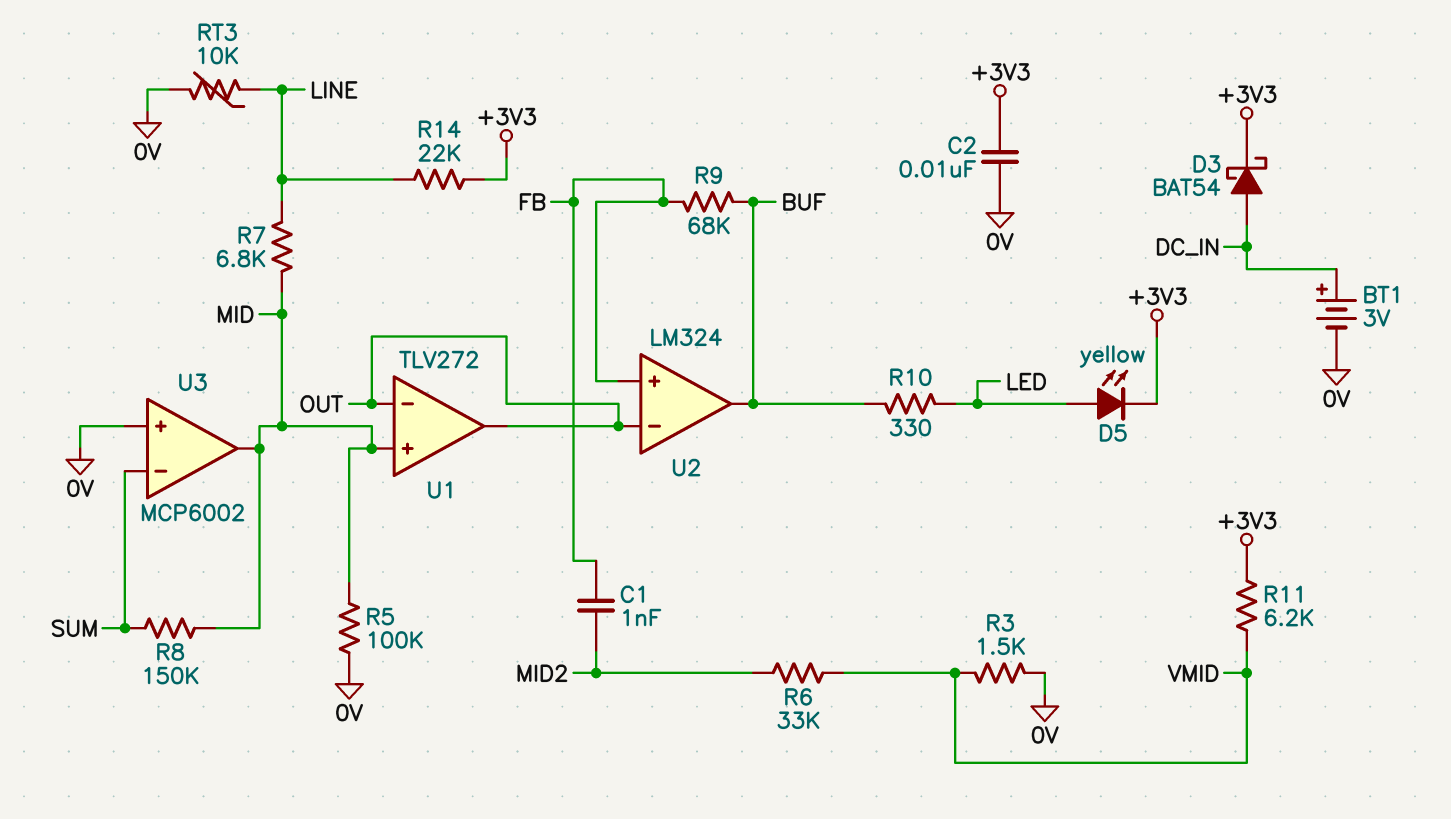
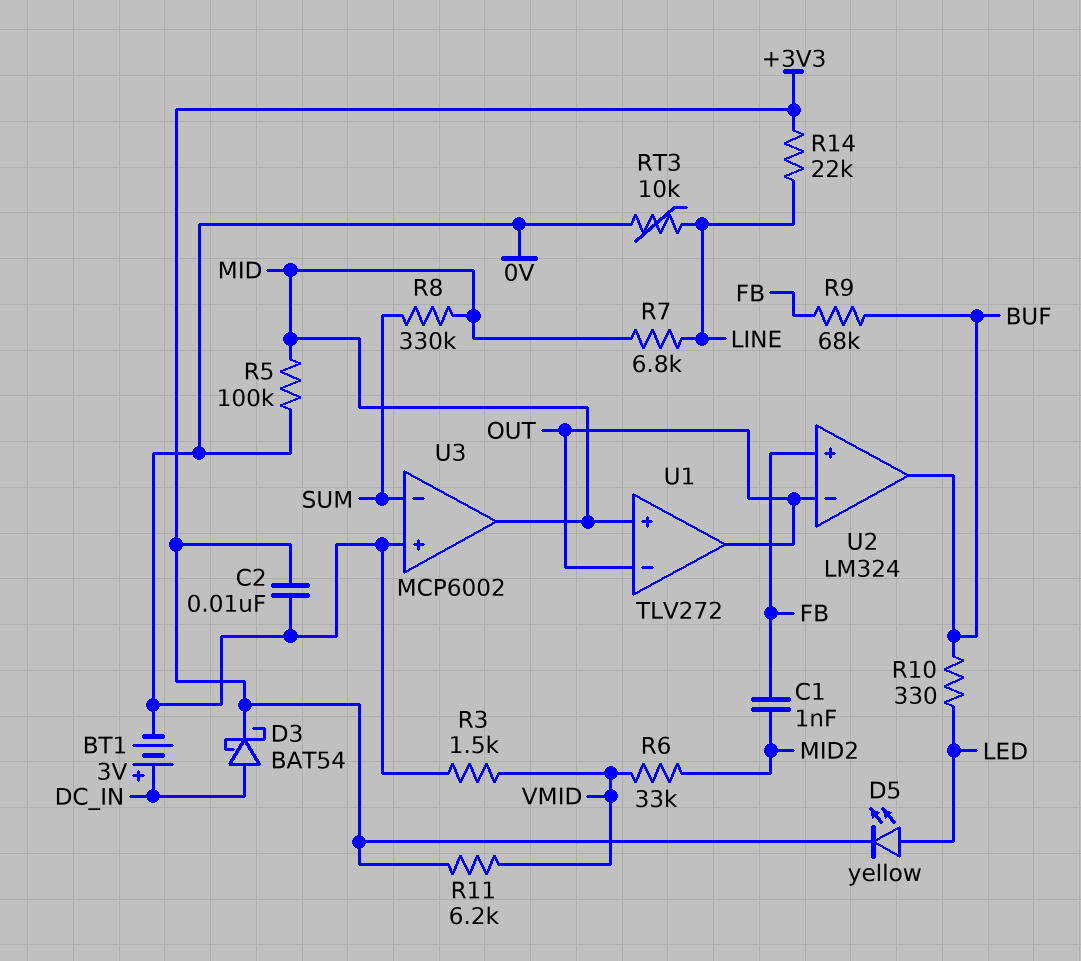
R8: 150k (MID, SUM) -> 330k (MID, SUM)

